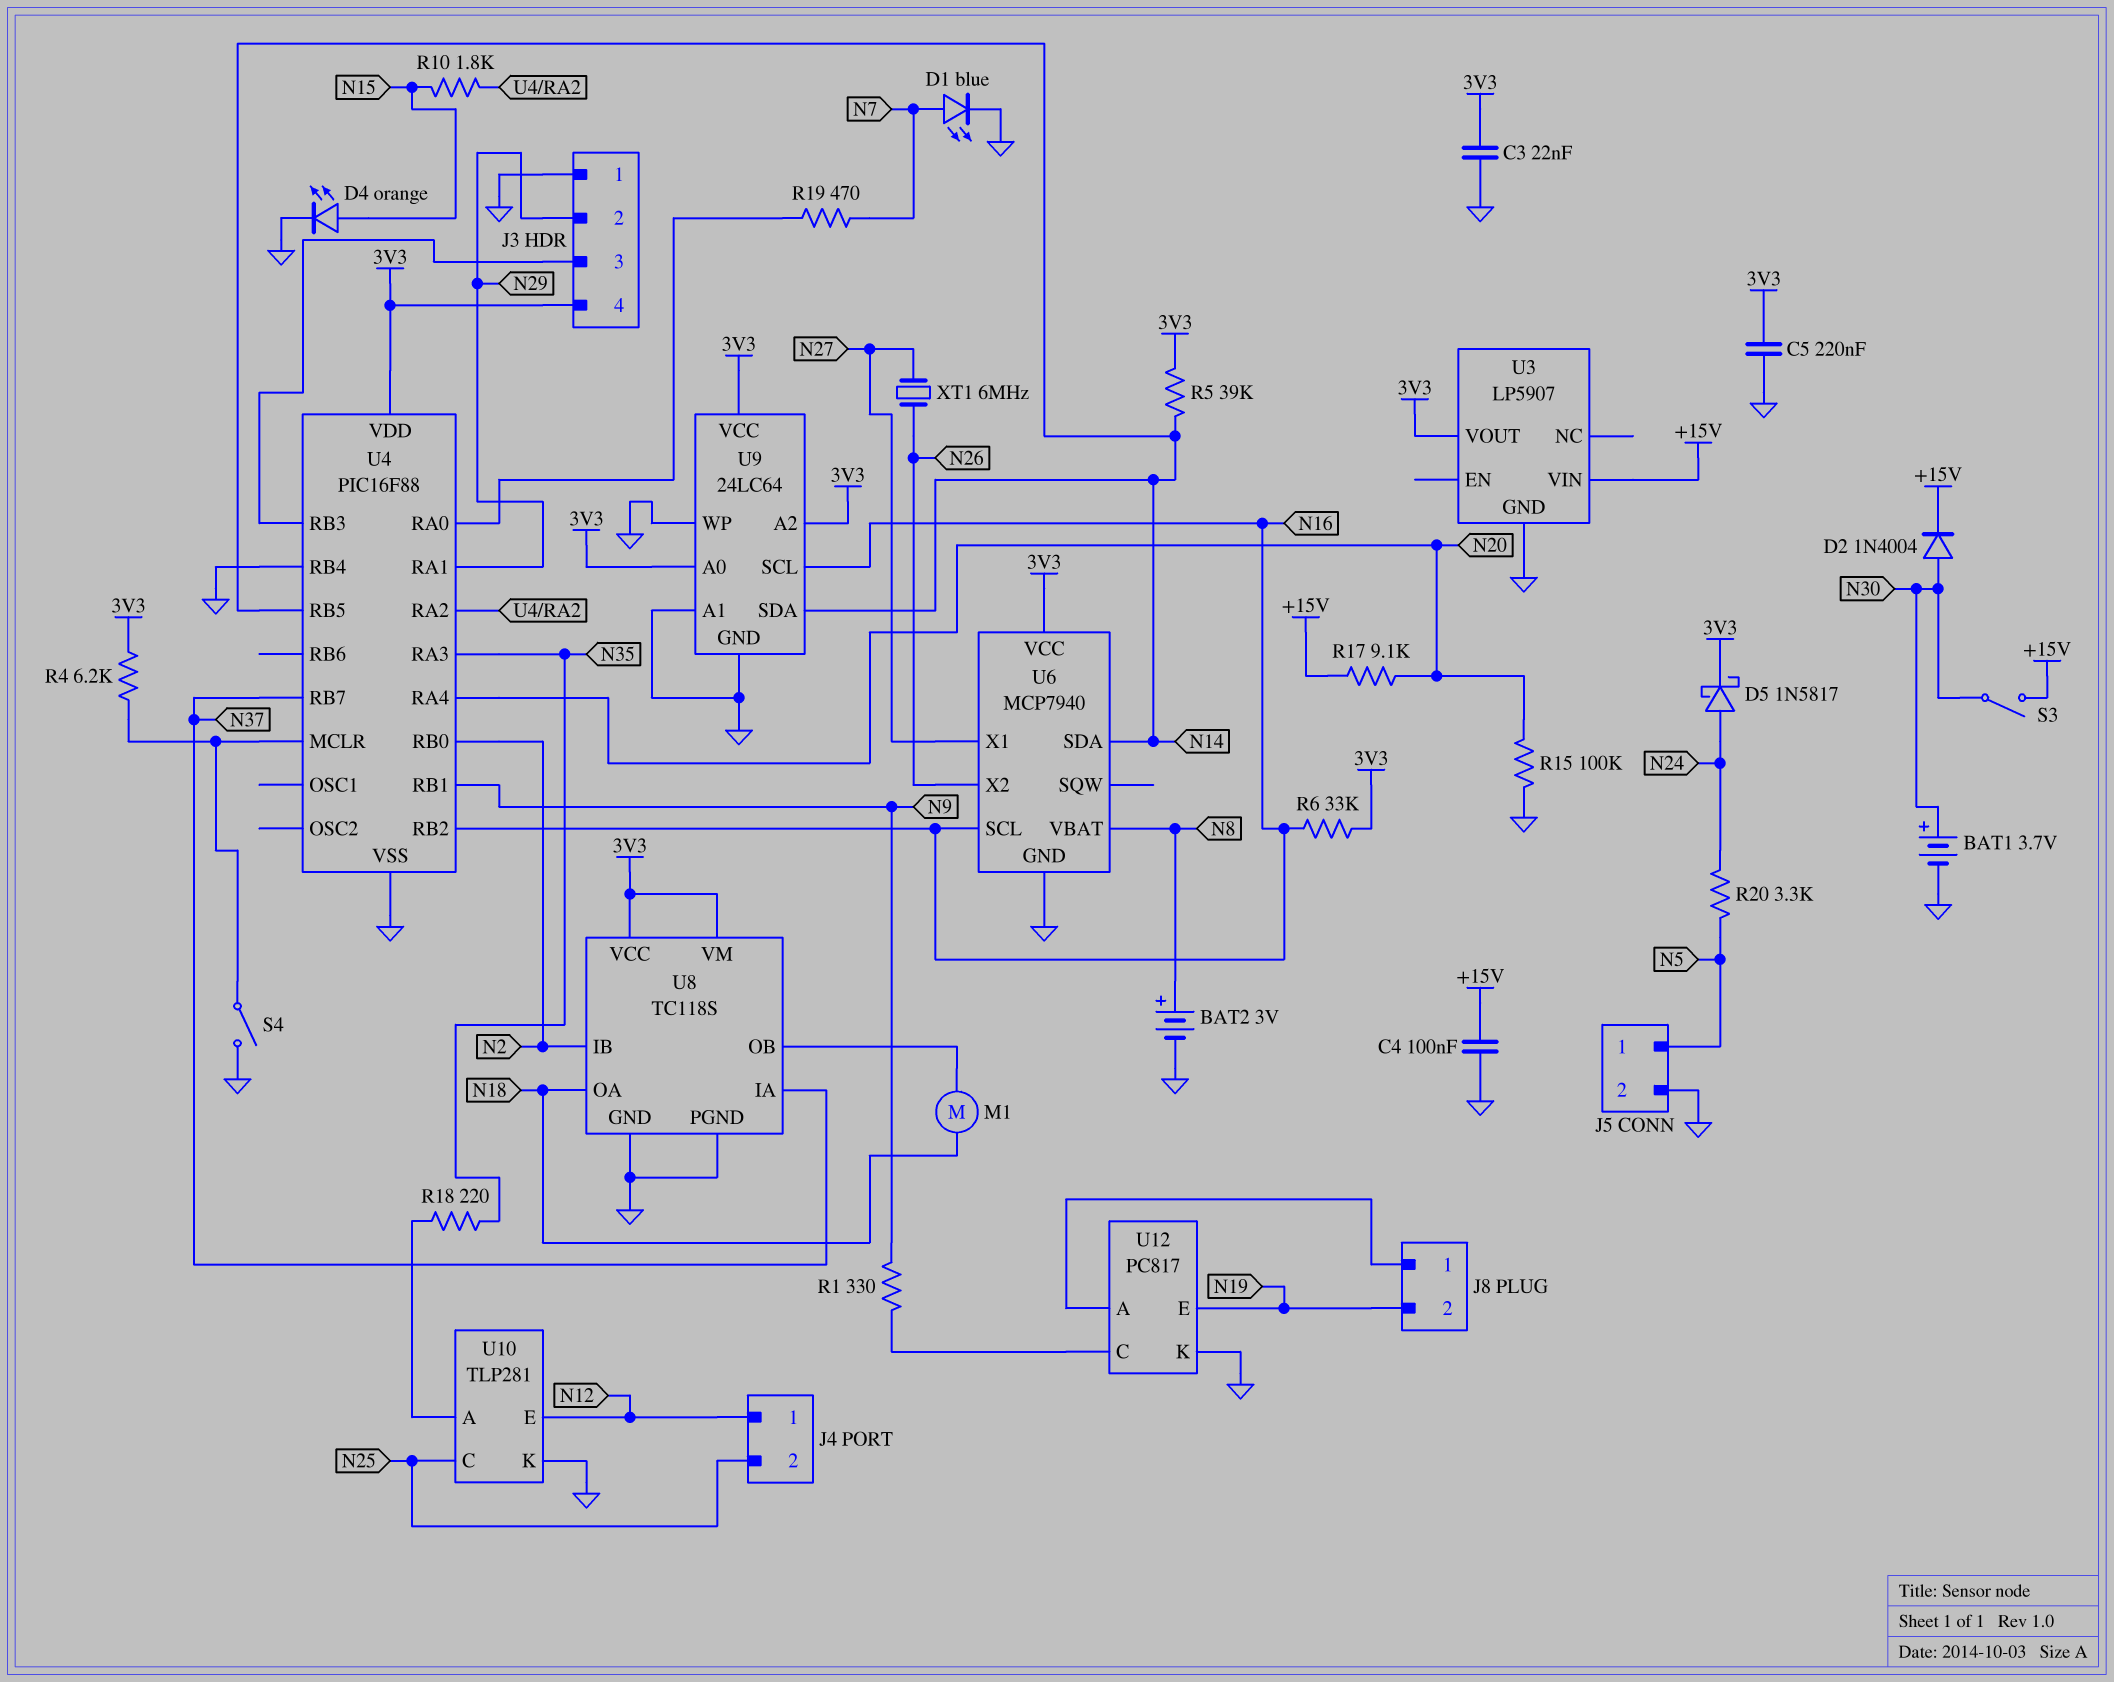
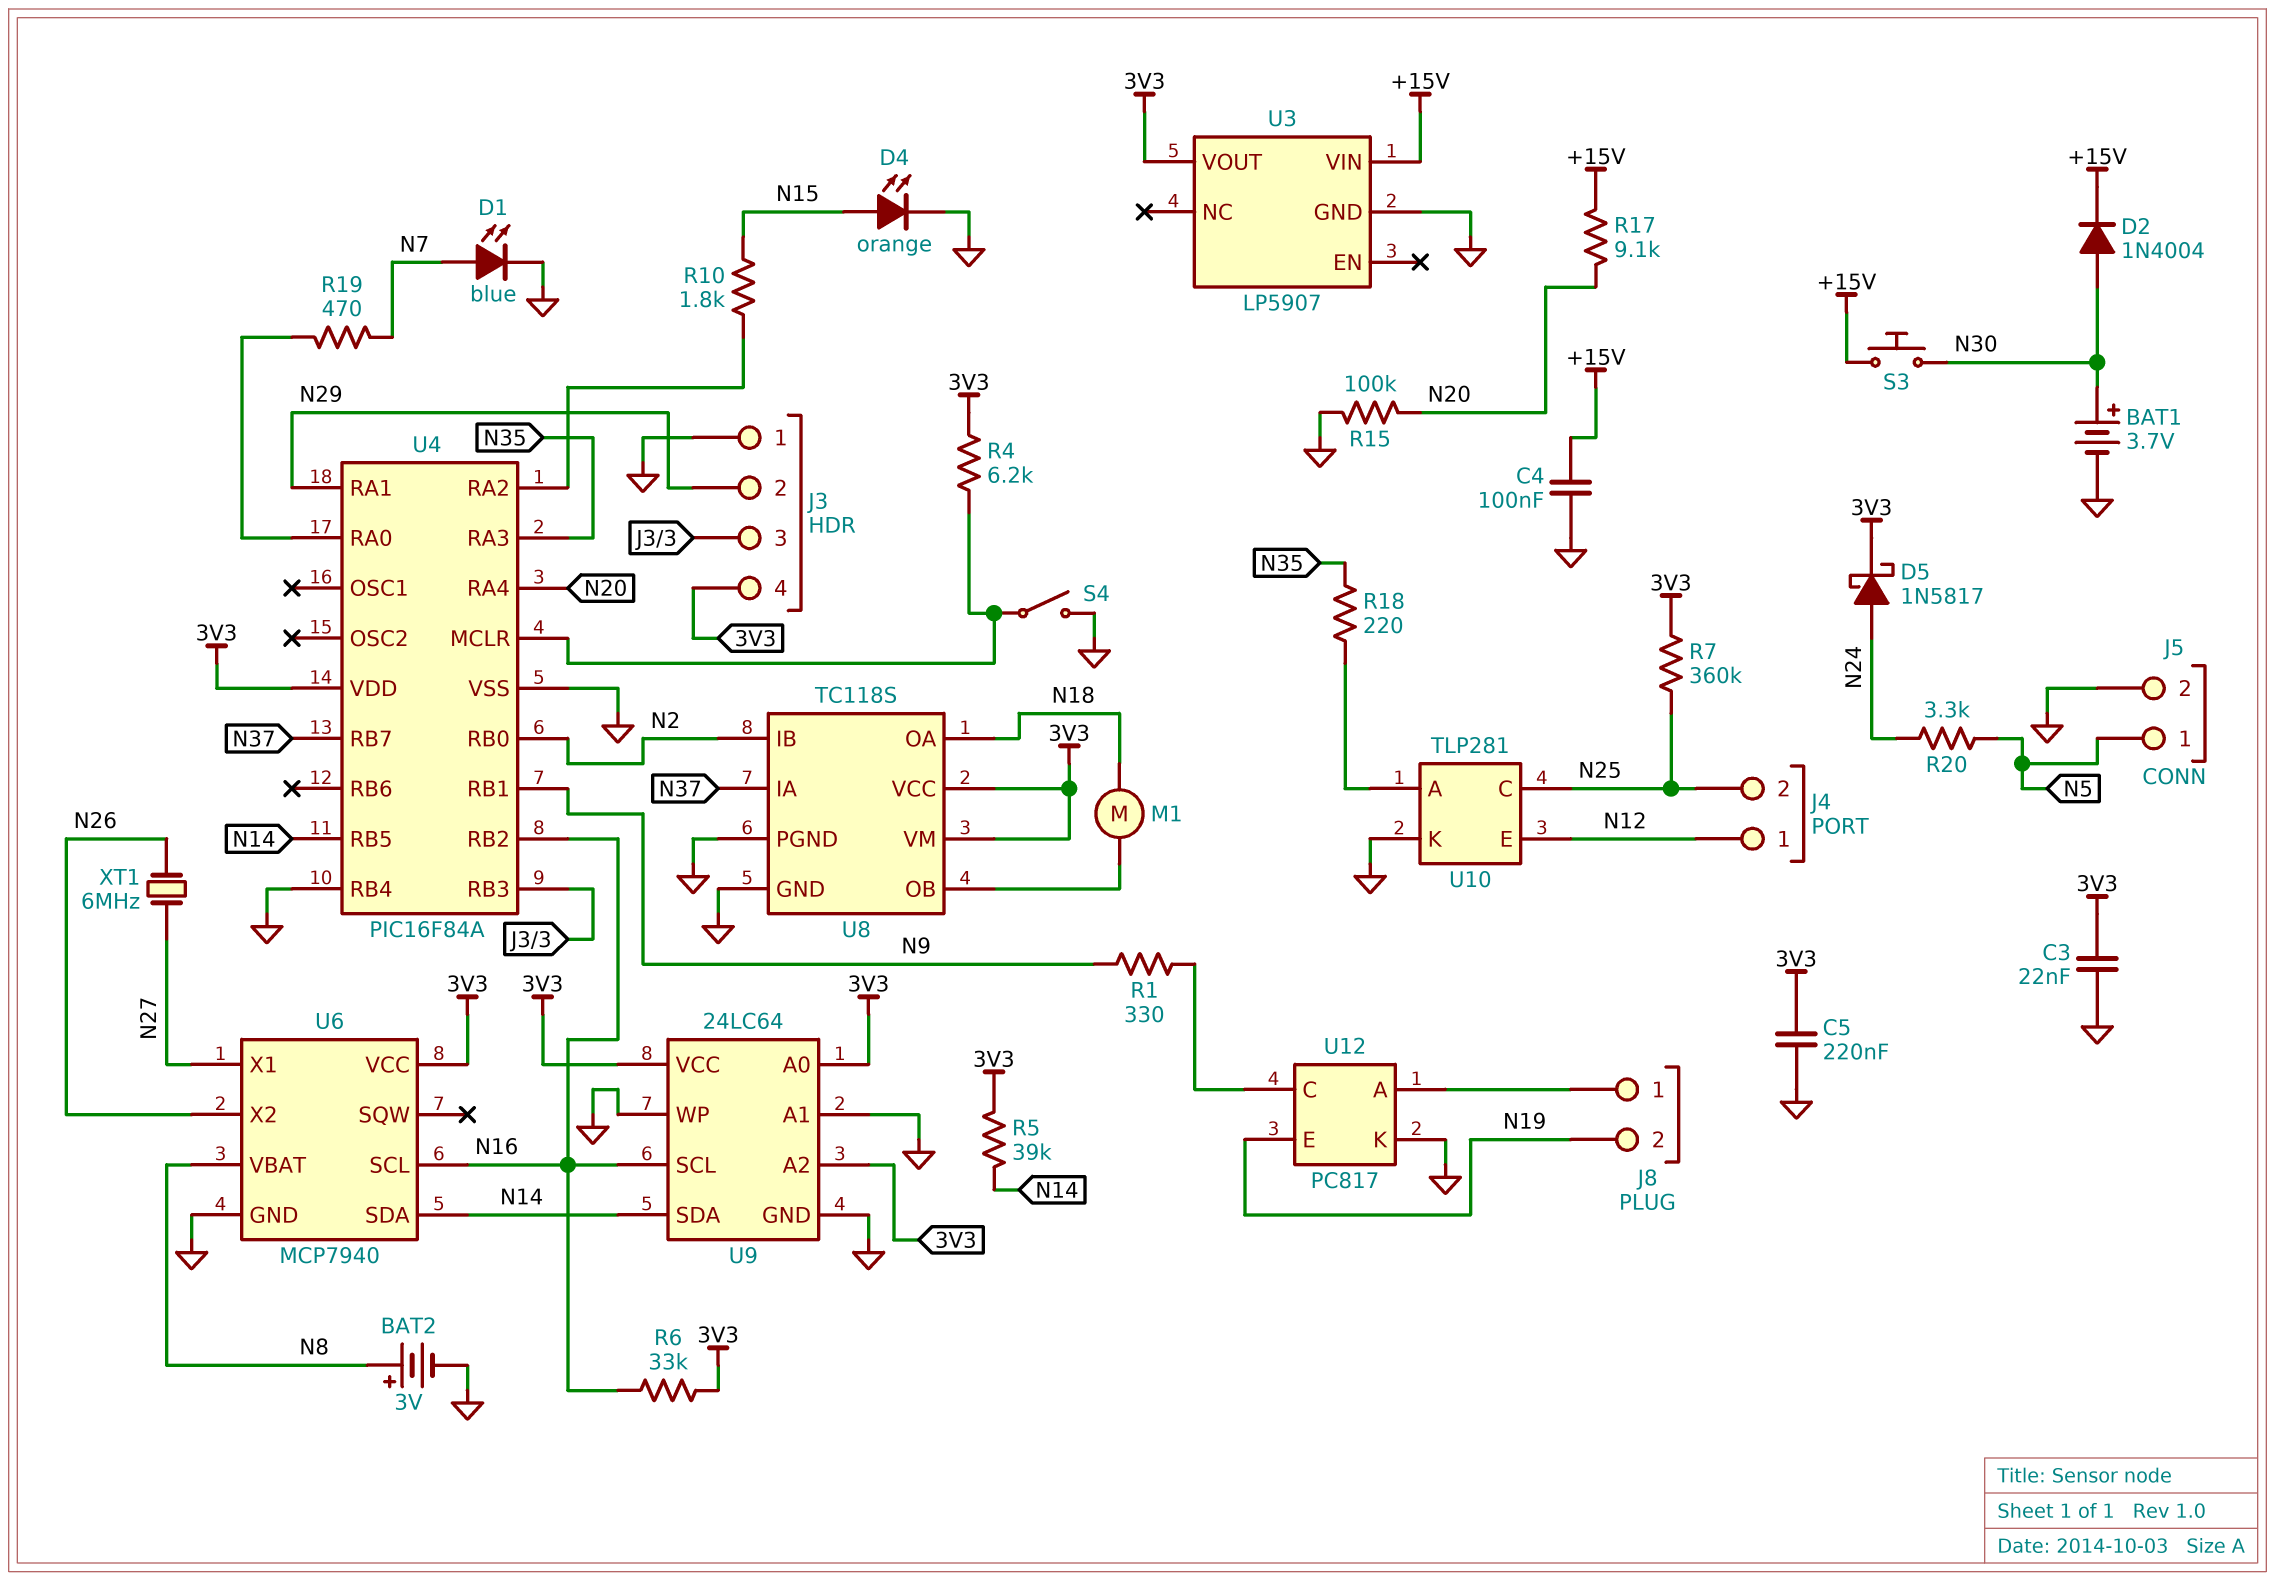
R7: none -> 360k (3V3, N25)
S3: switch (+15V, N30) -> button (+15V, N30)
U4: PIC16F88 -> PIC16F84A

